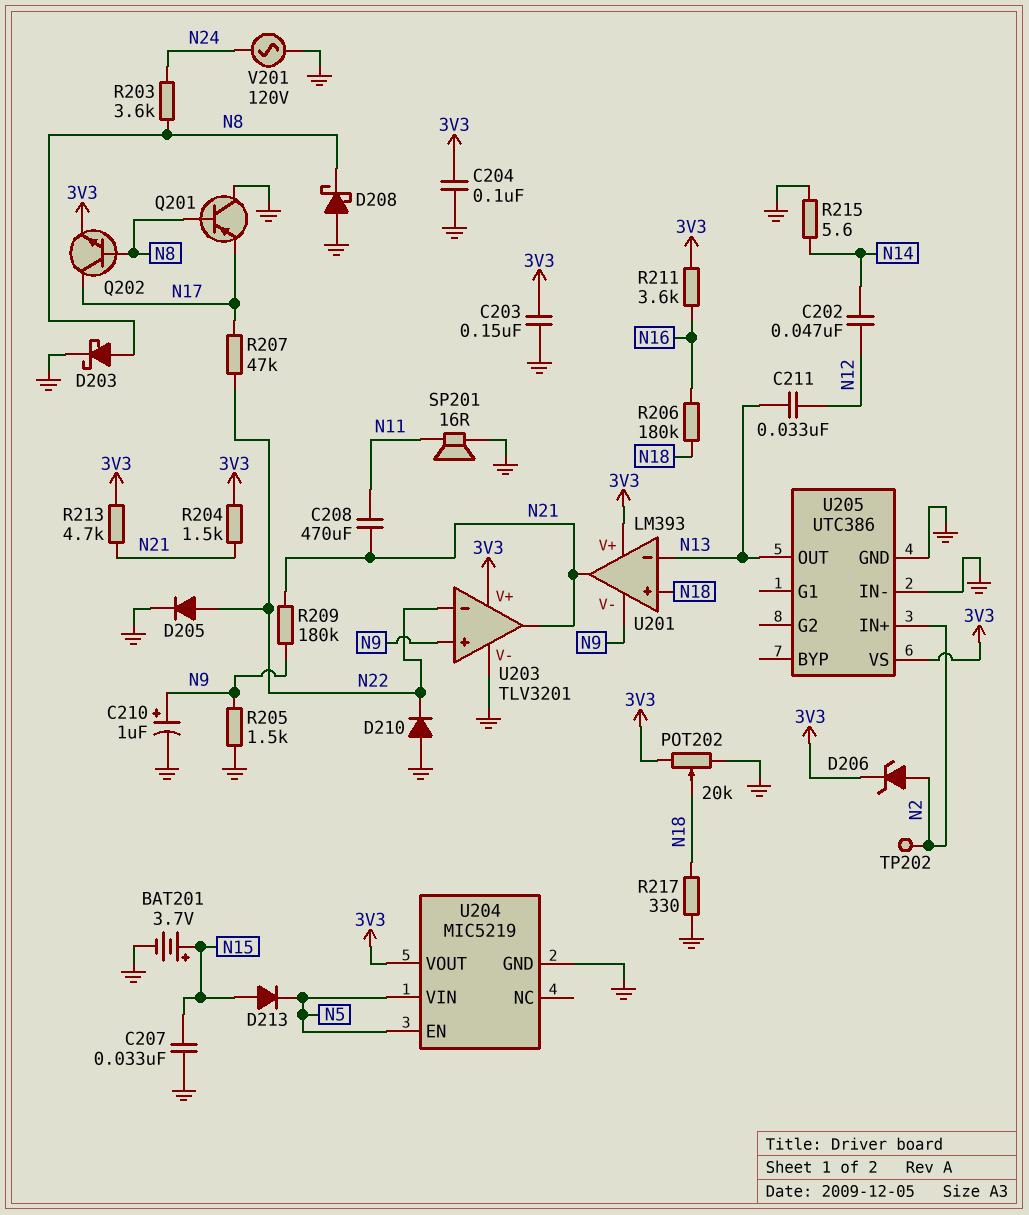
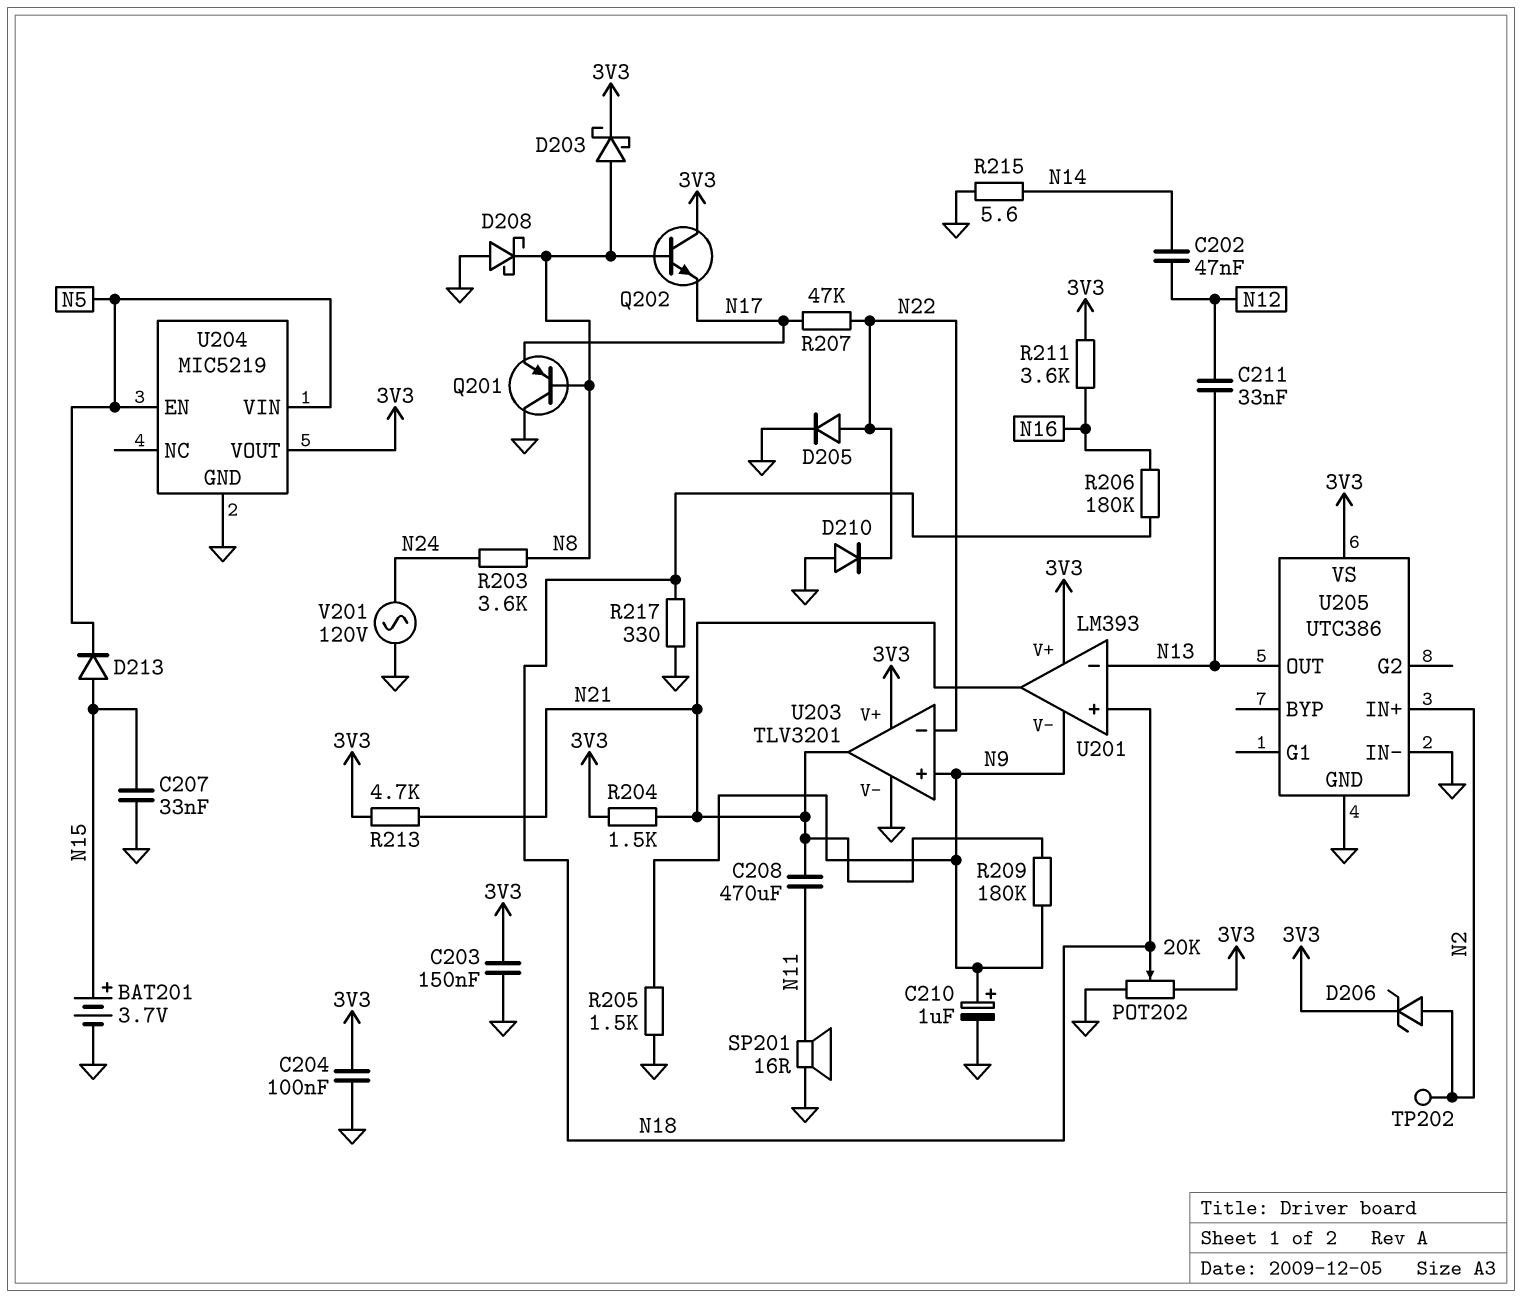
D203: schottky (A N8, K GND) -> schottky (A N8, K 3V3)
Q202: NPN (B N8, C N17, E 3V3) -> NPN (B N8, C 3V3, E N17)

